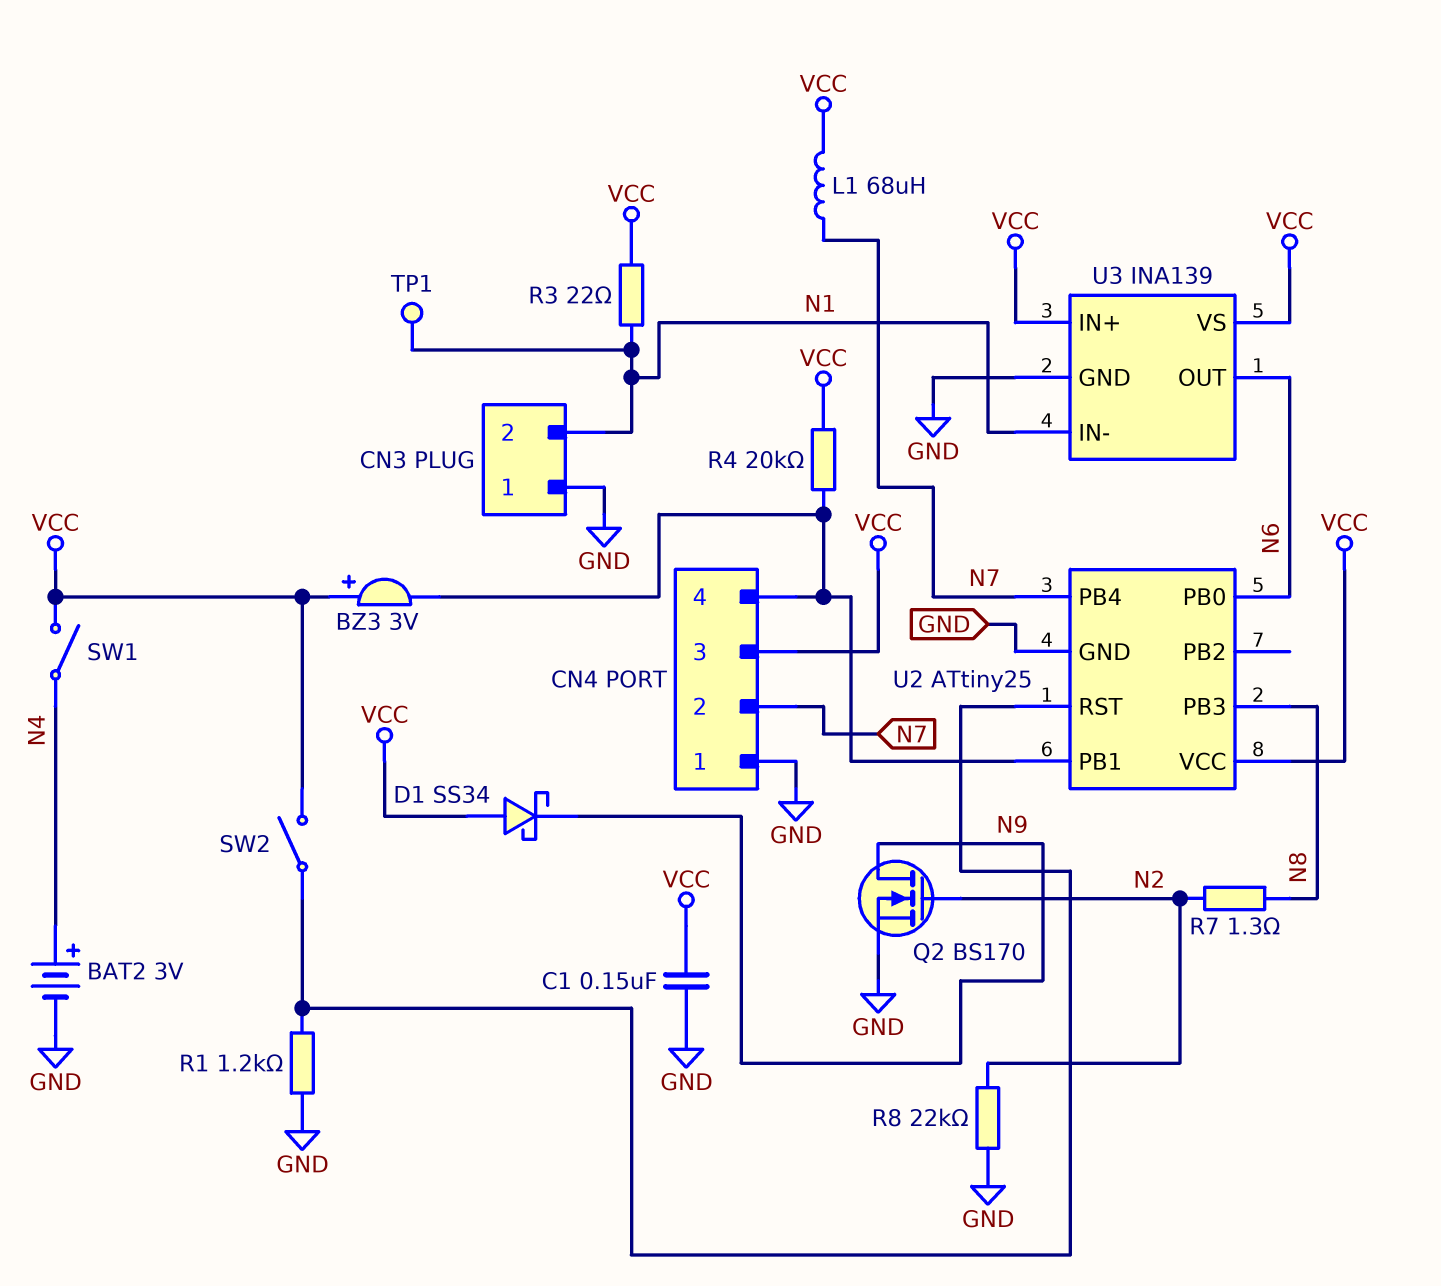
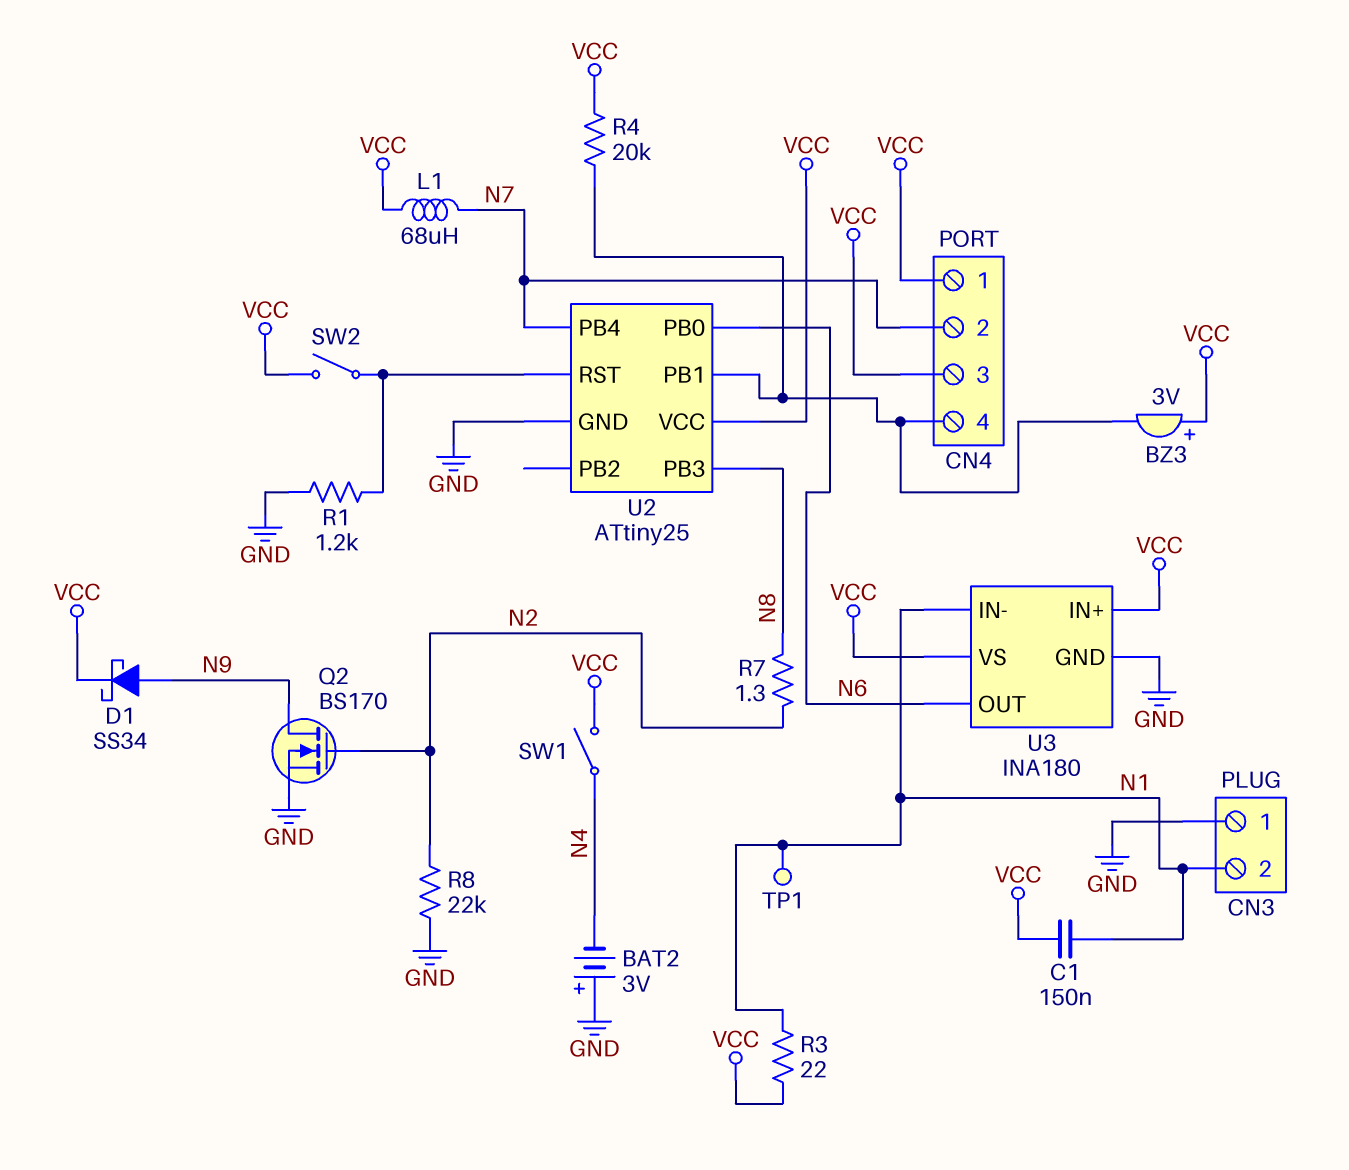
BAT2: 3V (plus N4, minus GND) -> 3V (plus GND, minus N4)
C1: 150nF (GND, VCC) -> 150nF (N1, VCC)
CN4 pin 1: GND -> VCC
D1: schottky SS34 (A VCC, K N9) -> schottky SS34 (A N9, K VCC)
U3: INA139 -> INA180

